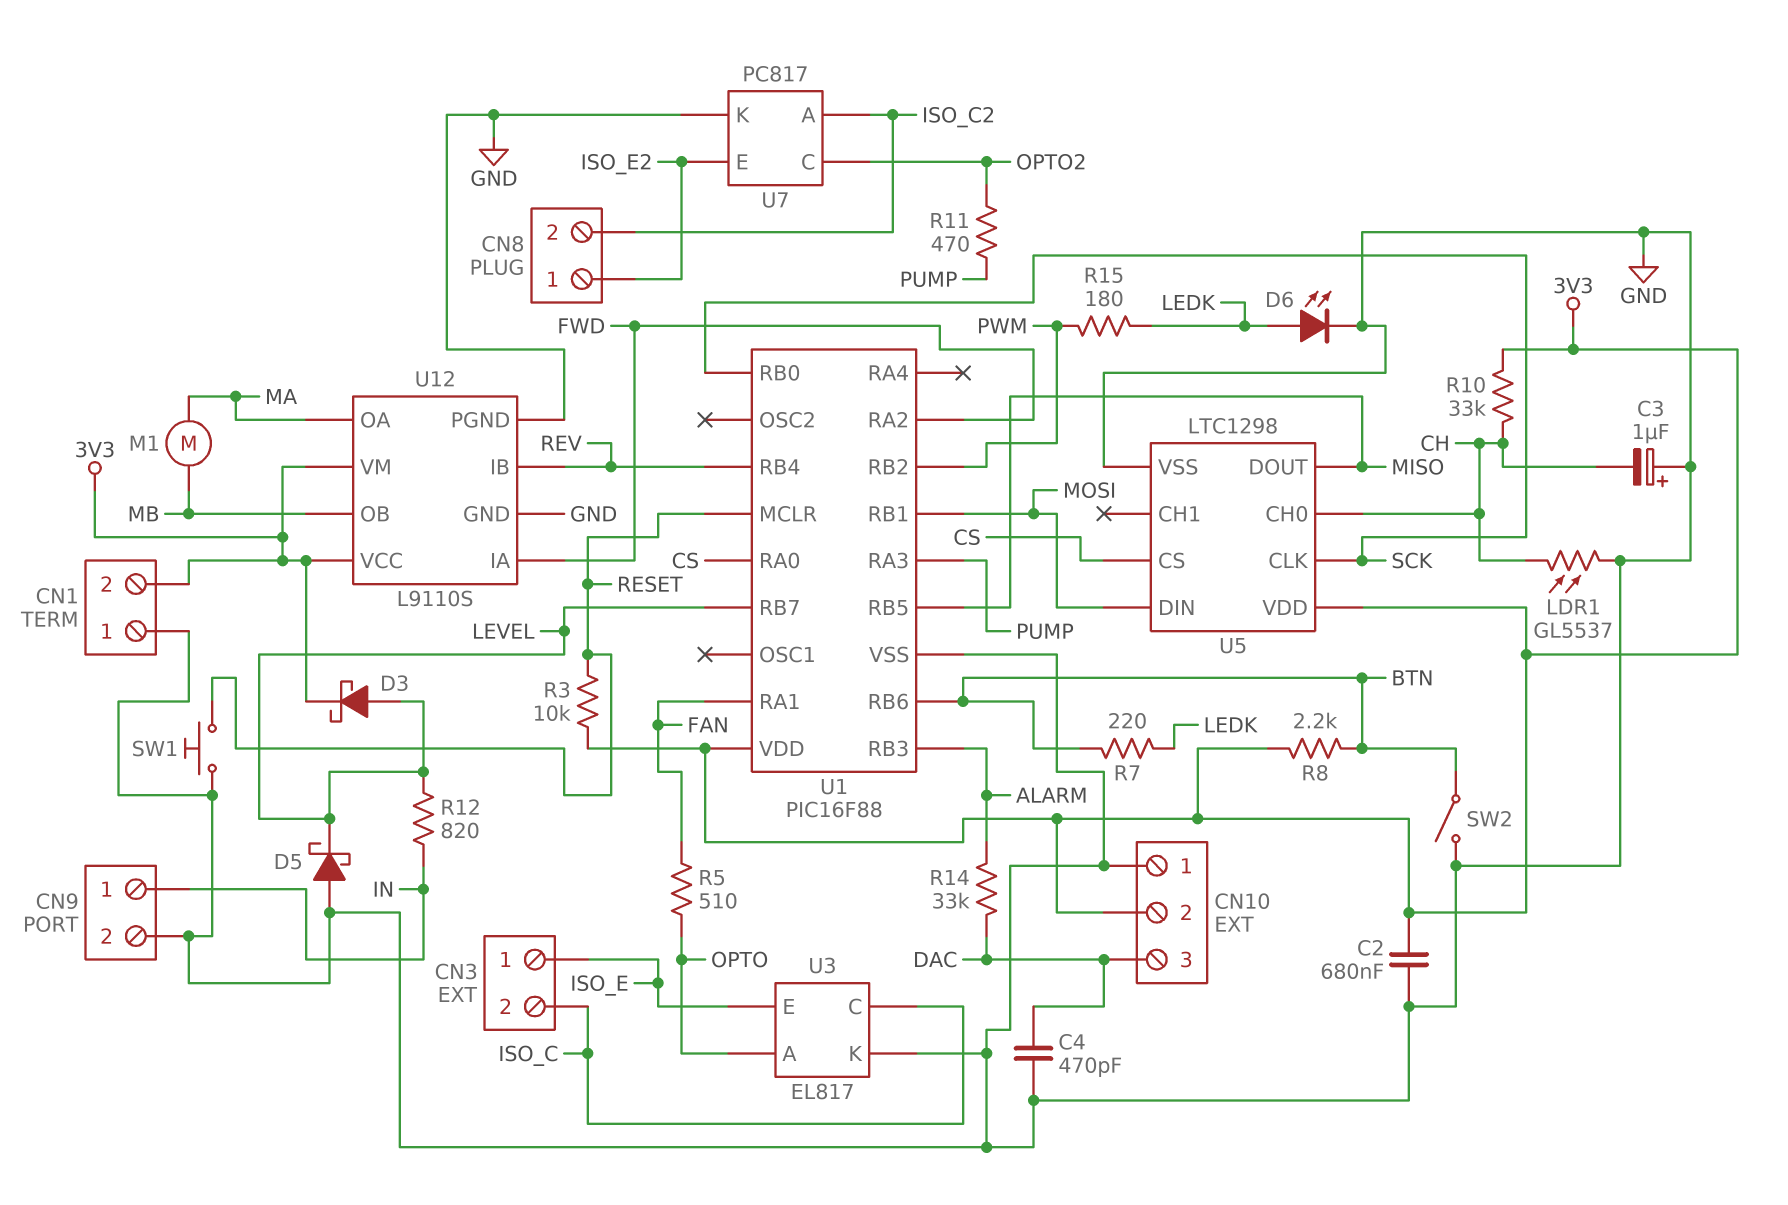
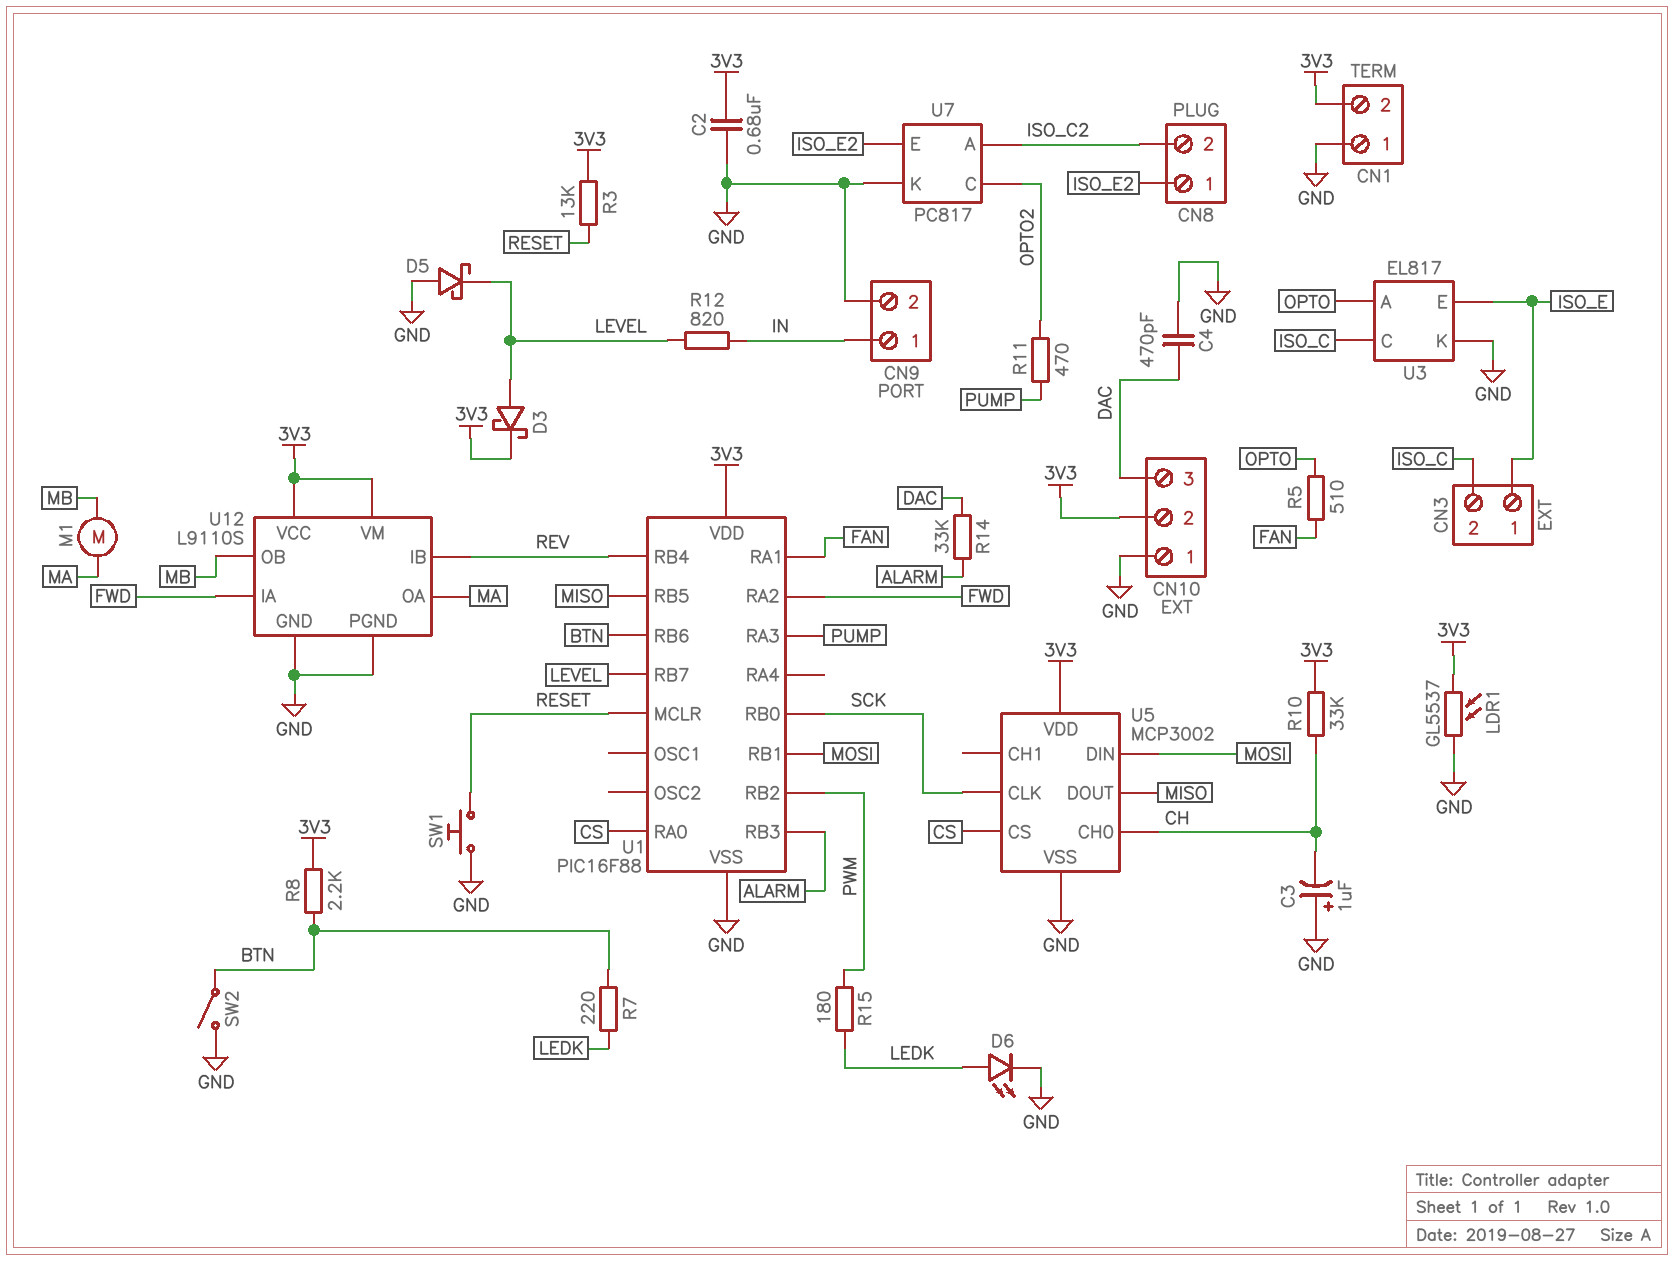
LDR1: GL5537 (CH, GND) -> GL5537 (3V3, GND)
R3: 10k (3V3, RESET) -> 13k (3V3, RESET)
U5: LTC1298 -> MCP3002

